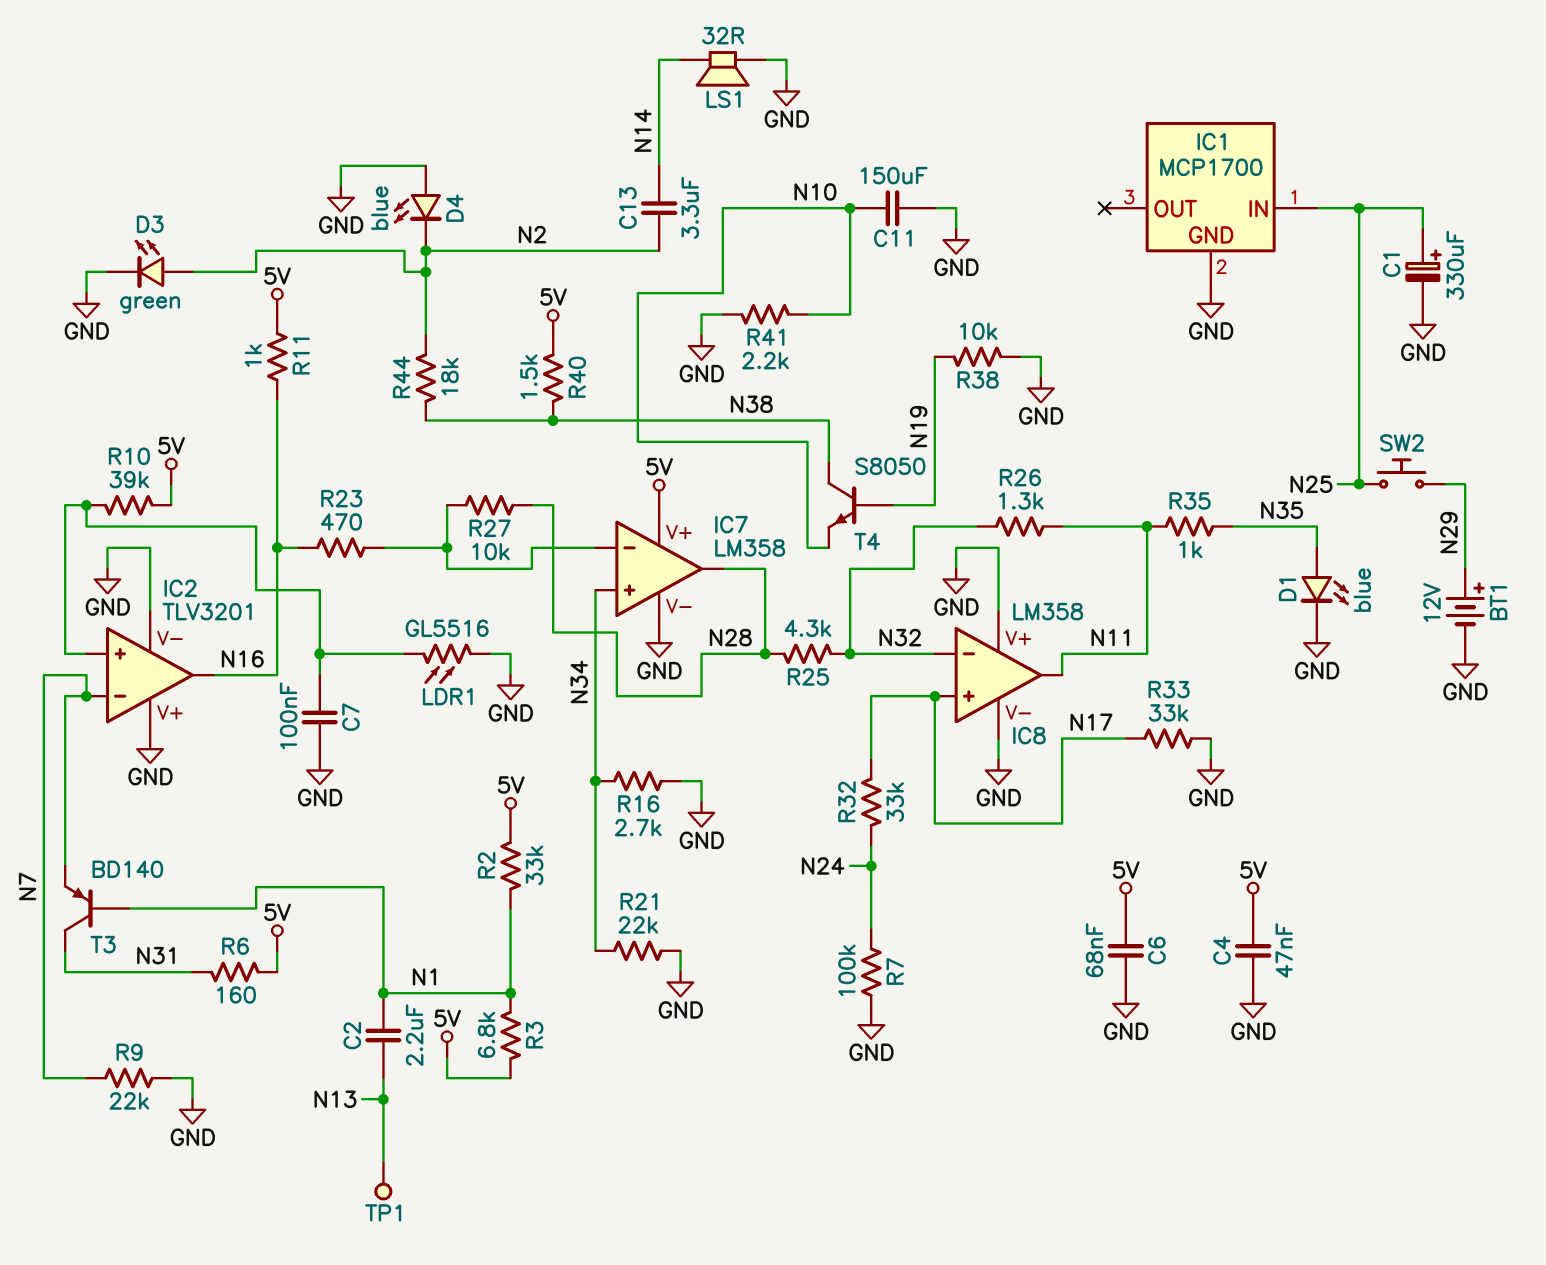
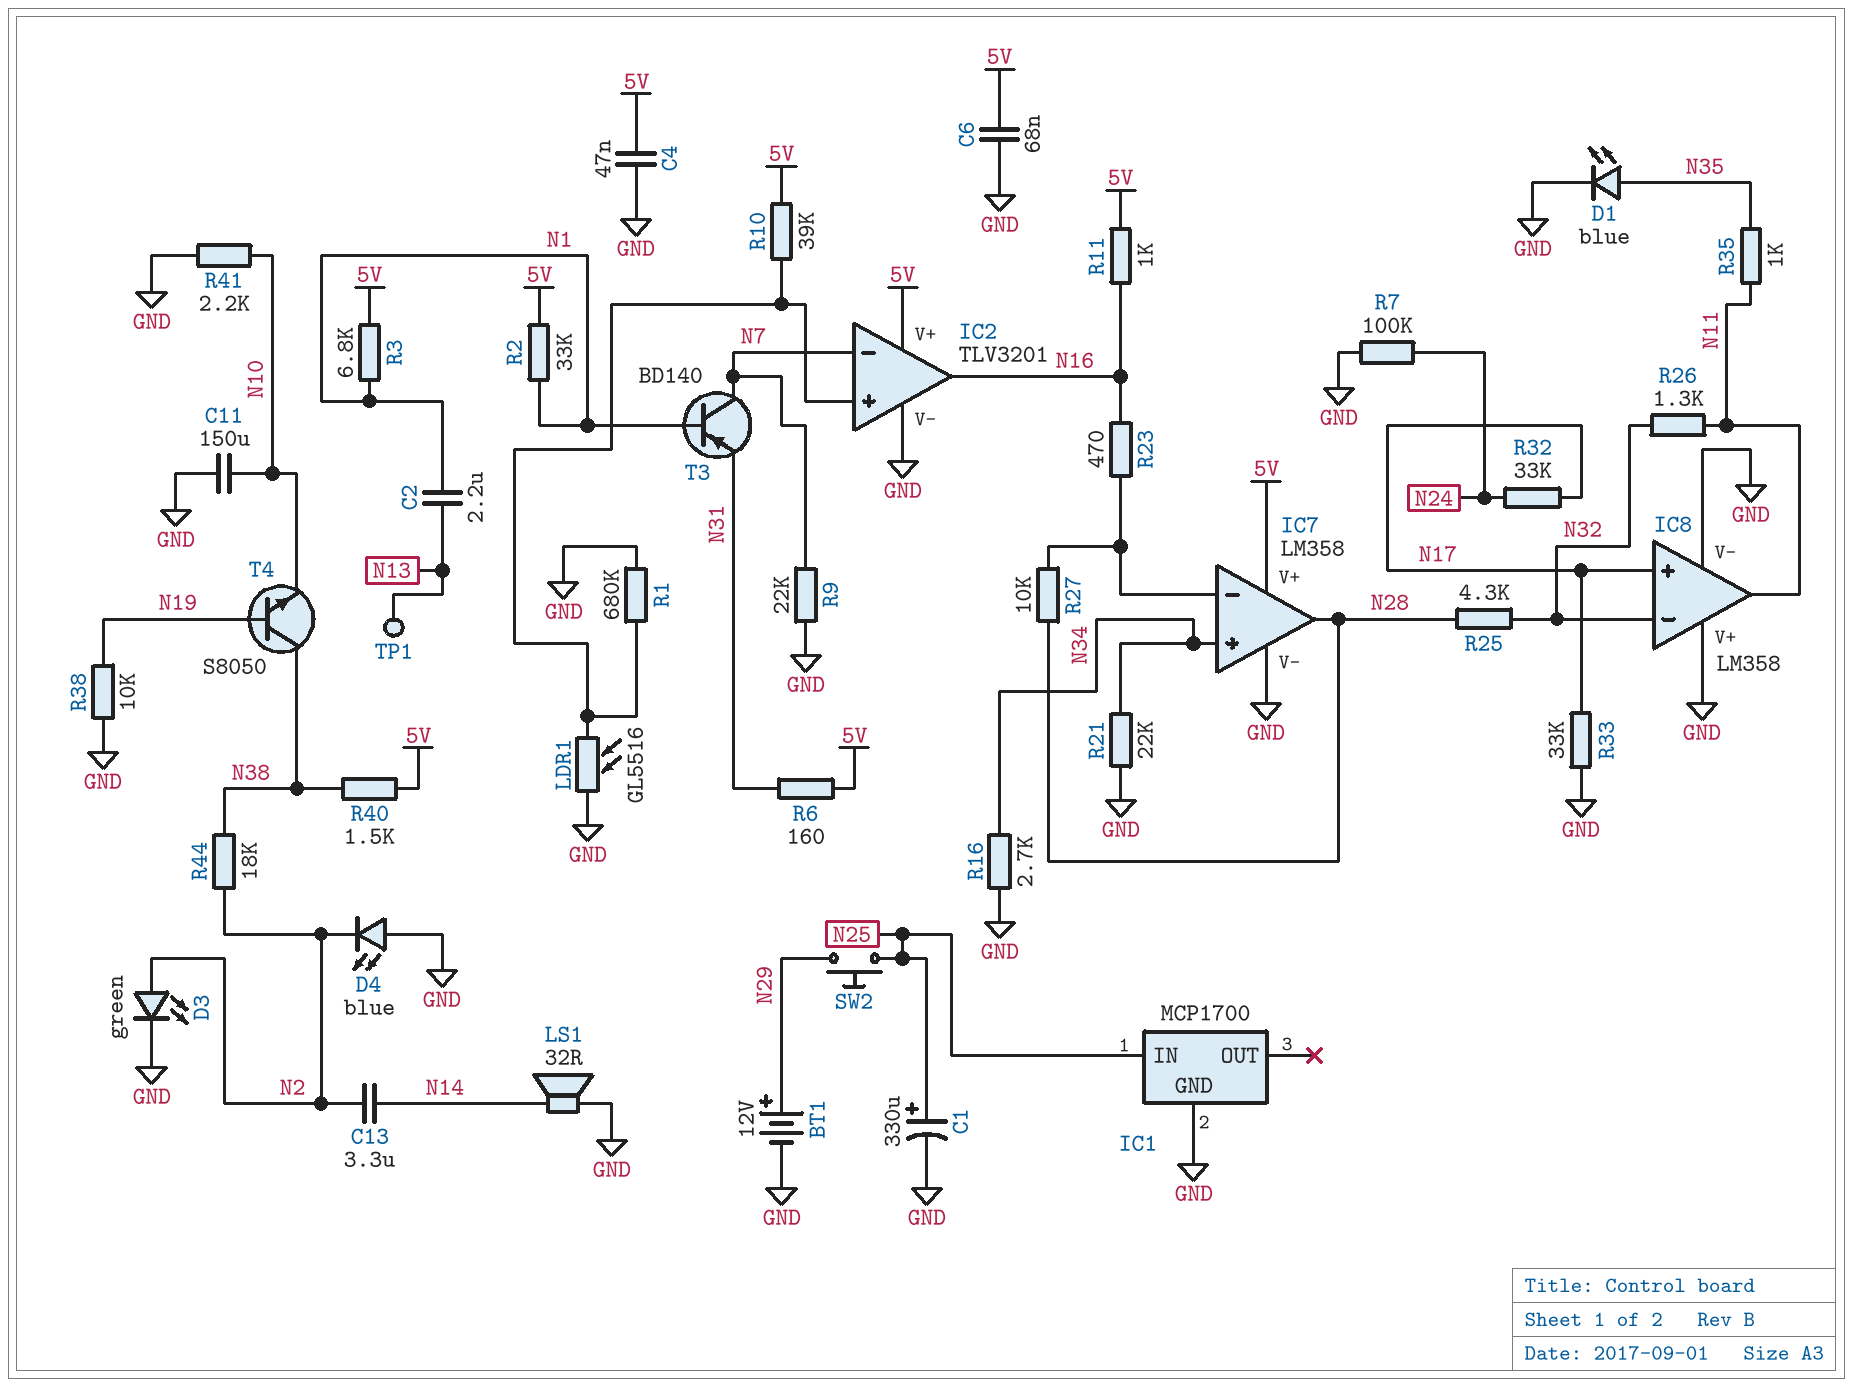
C7: 100nF (GND, IC2/in+) -> none
IC2 pin V+: GND -> 5V
R1: none -> 680k (GND, IC2/in+)
T3: PNP BD140 (B N1, C N31, E N7) -> PNP BD140 (B N1, C N7, E N31)

